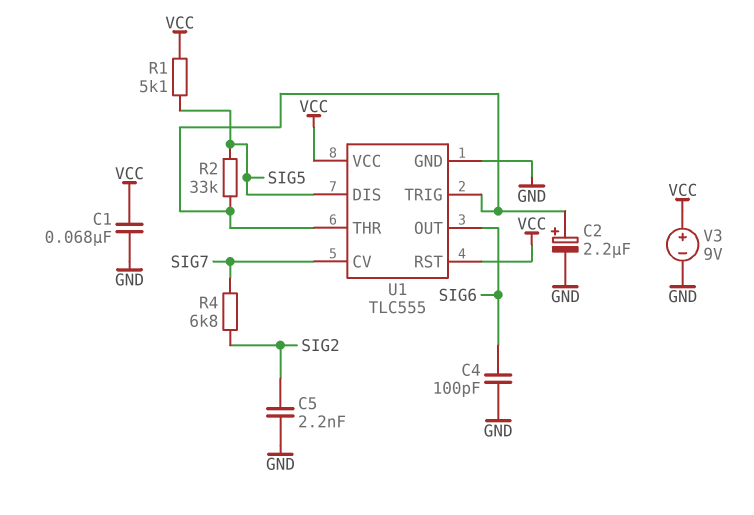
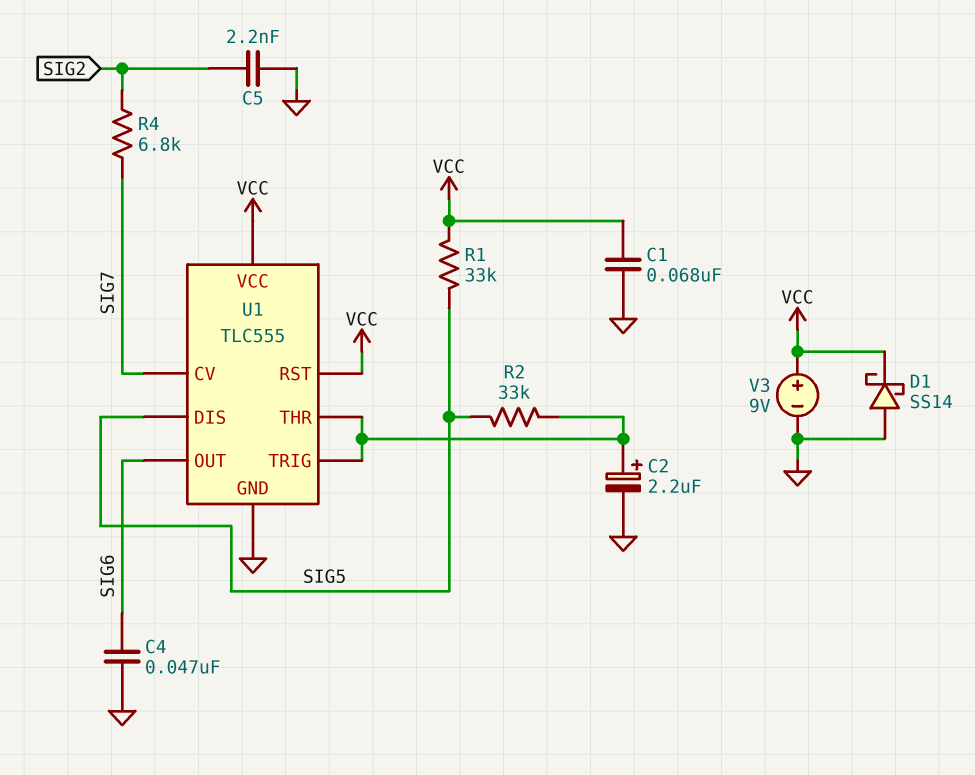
C4: 100pF (GND, SIG6) -> 47nF (GND, SIG6)
D1: none -> schottky SS14 (A GND, K VCC)
R1: 5.1k (SIG5, VCC) -> 33k (SIG5, VCC)

